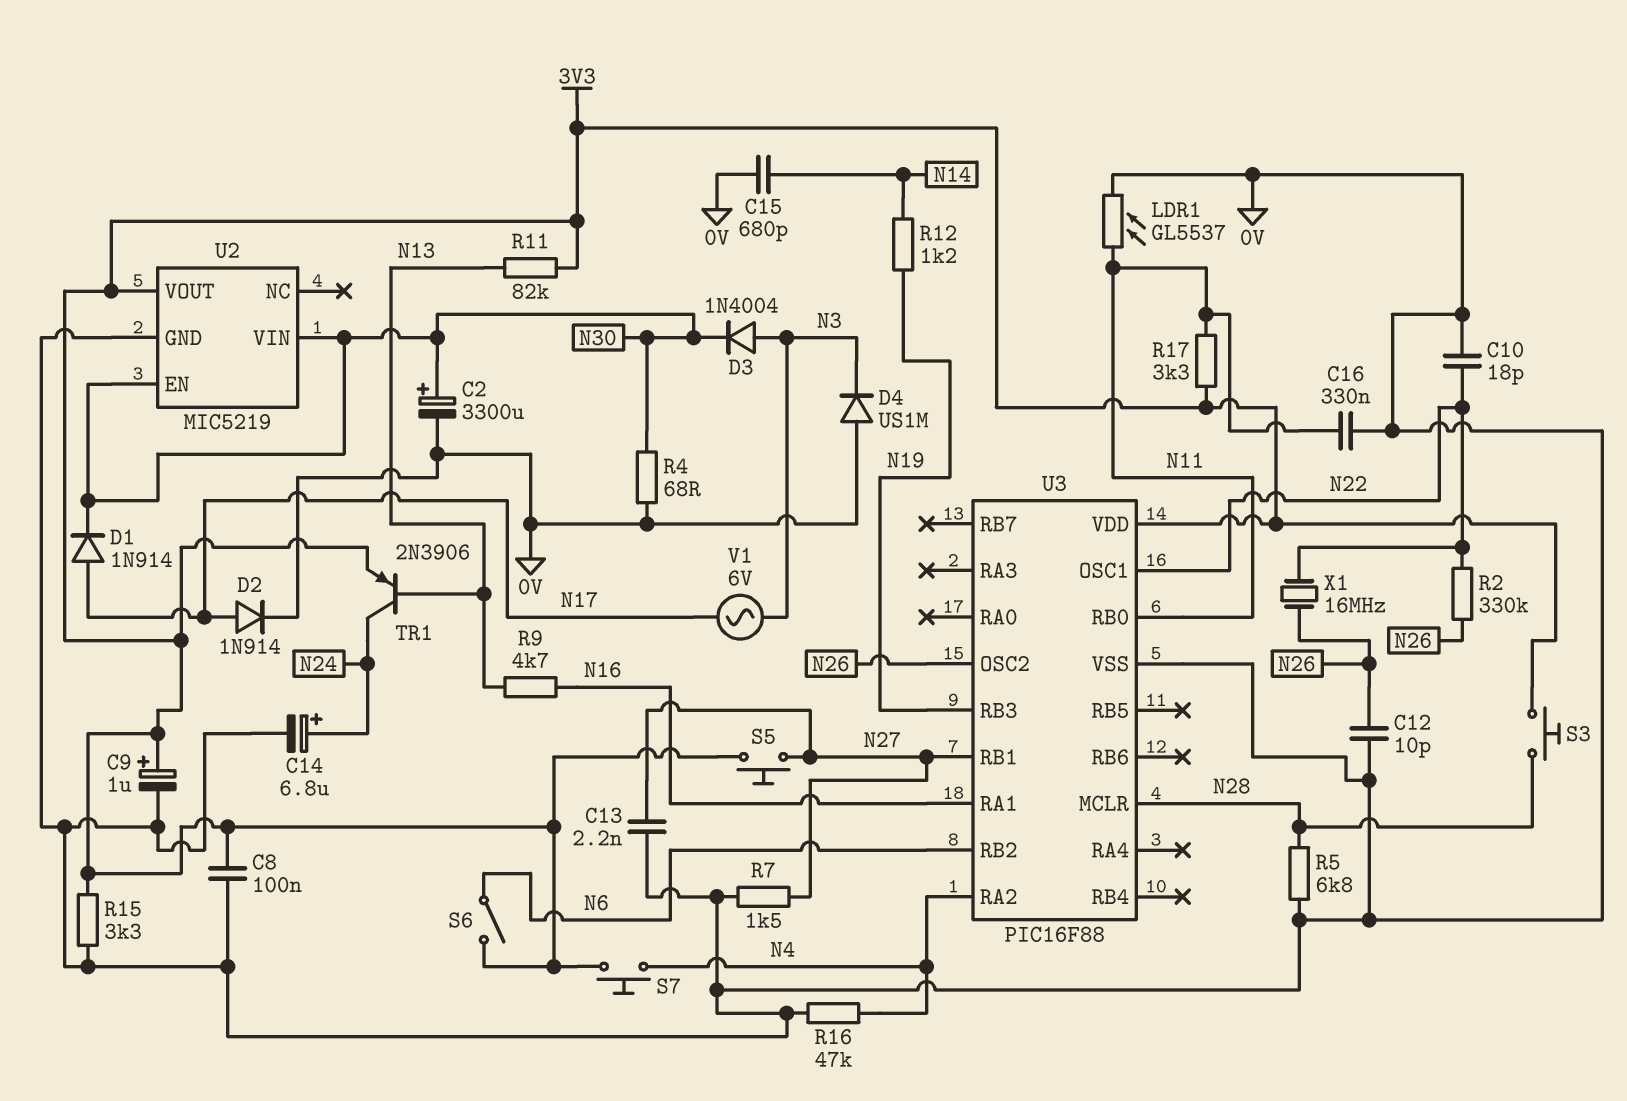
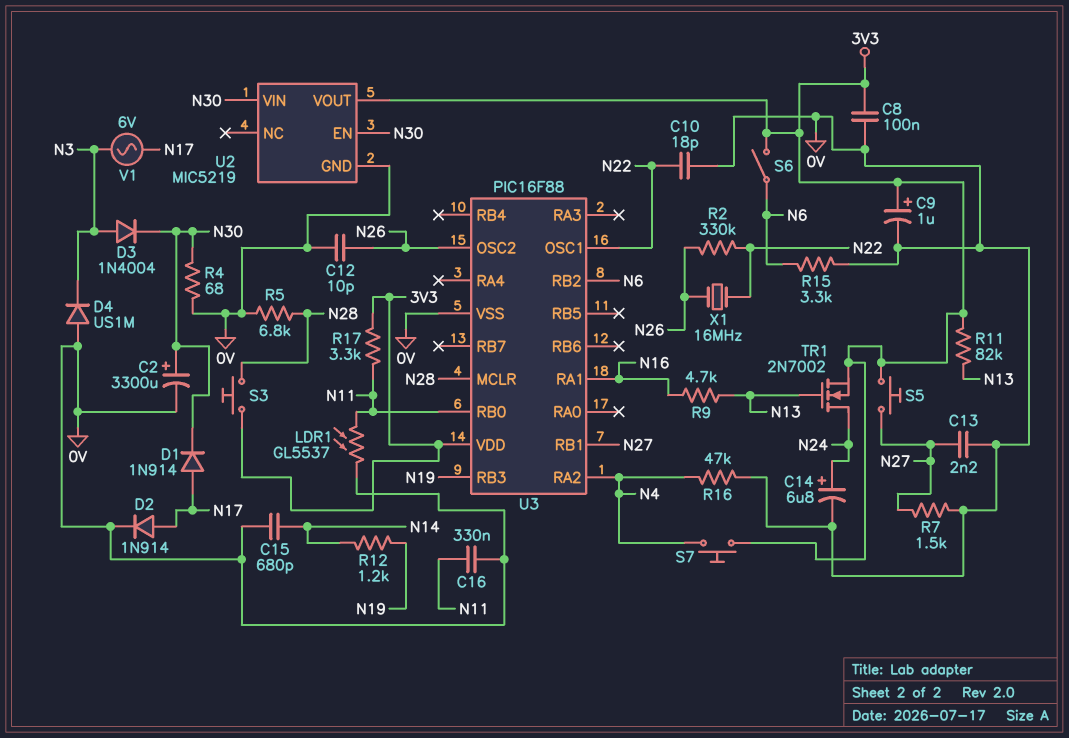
R15: 3.3k (0V, 3V3) -> 3.3k (0V, N6)
TR1: PNP 2N3906 (B N13, C N24, E 3V3) -> NMOS 2N7002 (G N13, D N24, S 3V3)

